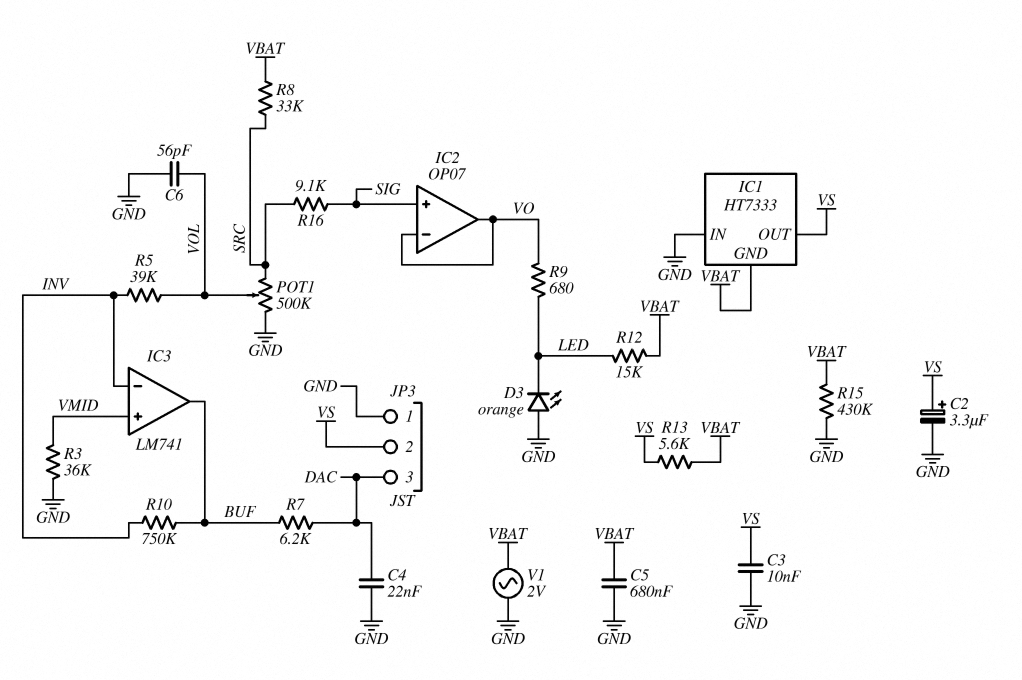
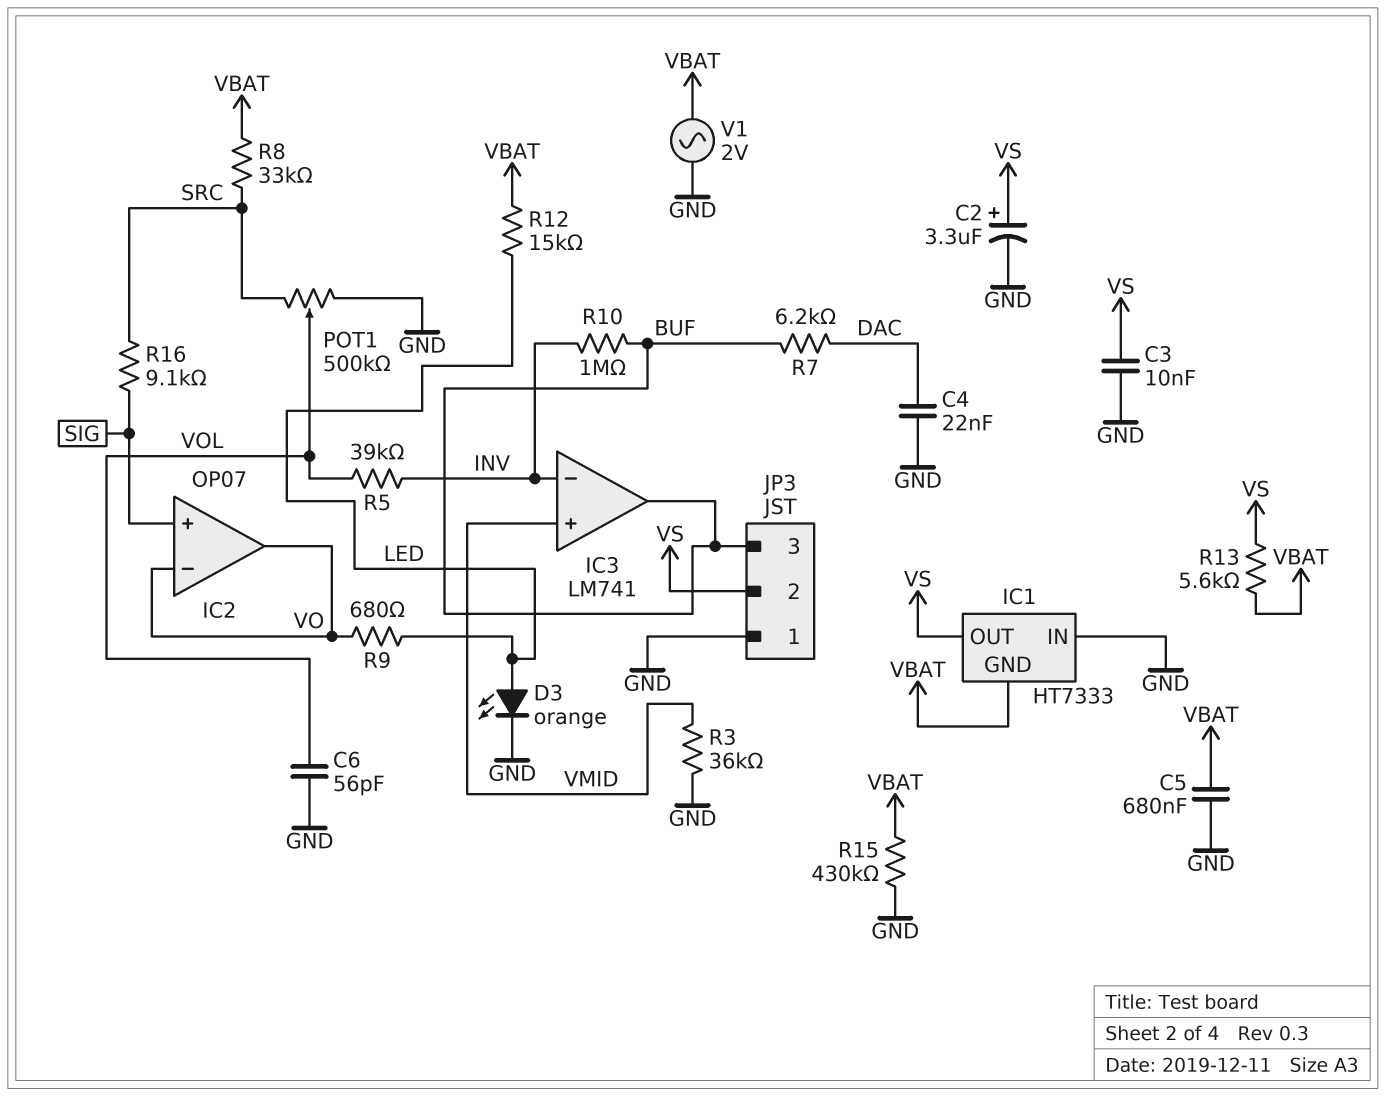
D3: LED orange (A GND, K LED) -> LED orange (A LED, K GND)
JP3 pin 3: DAC -> BUF
R10: 750k (BUF, INV) -> 1M (BUF, INV)

